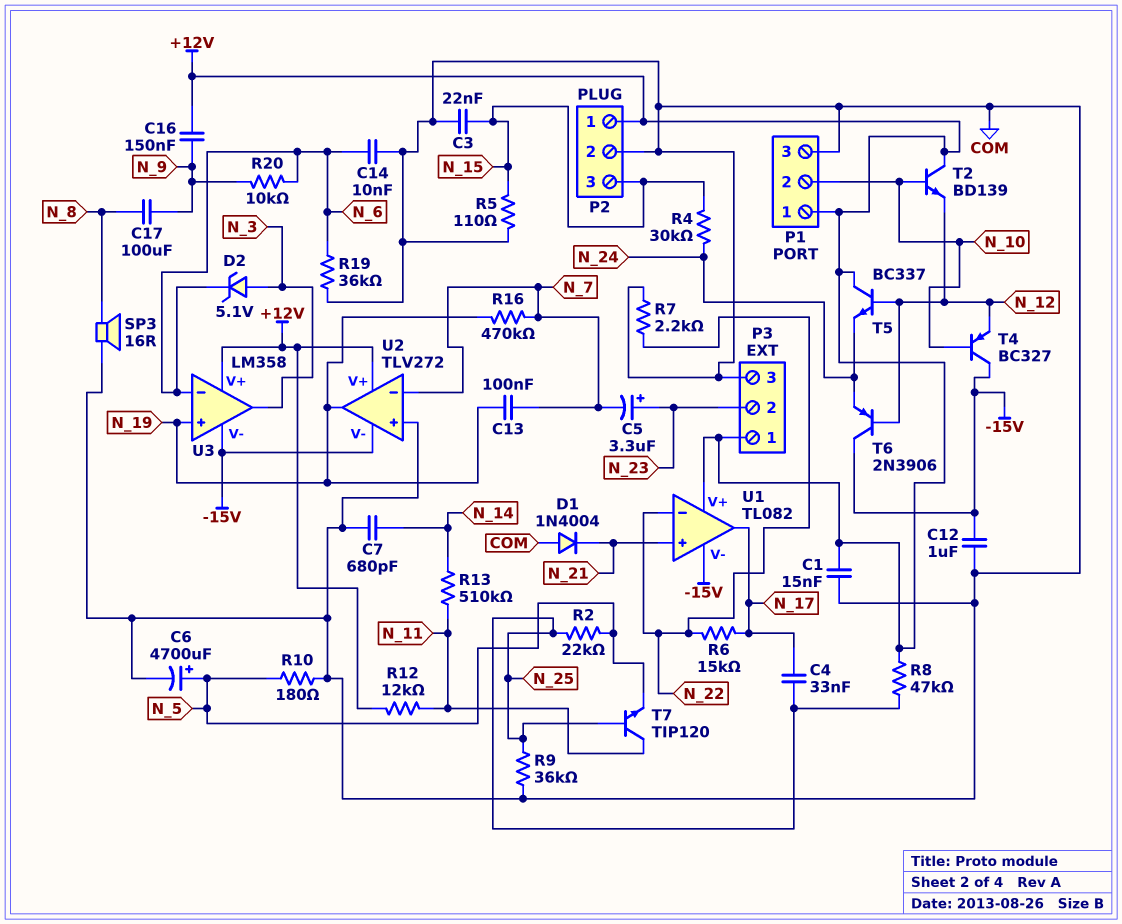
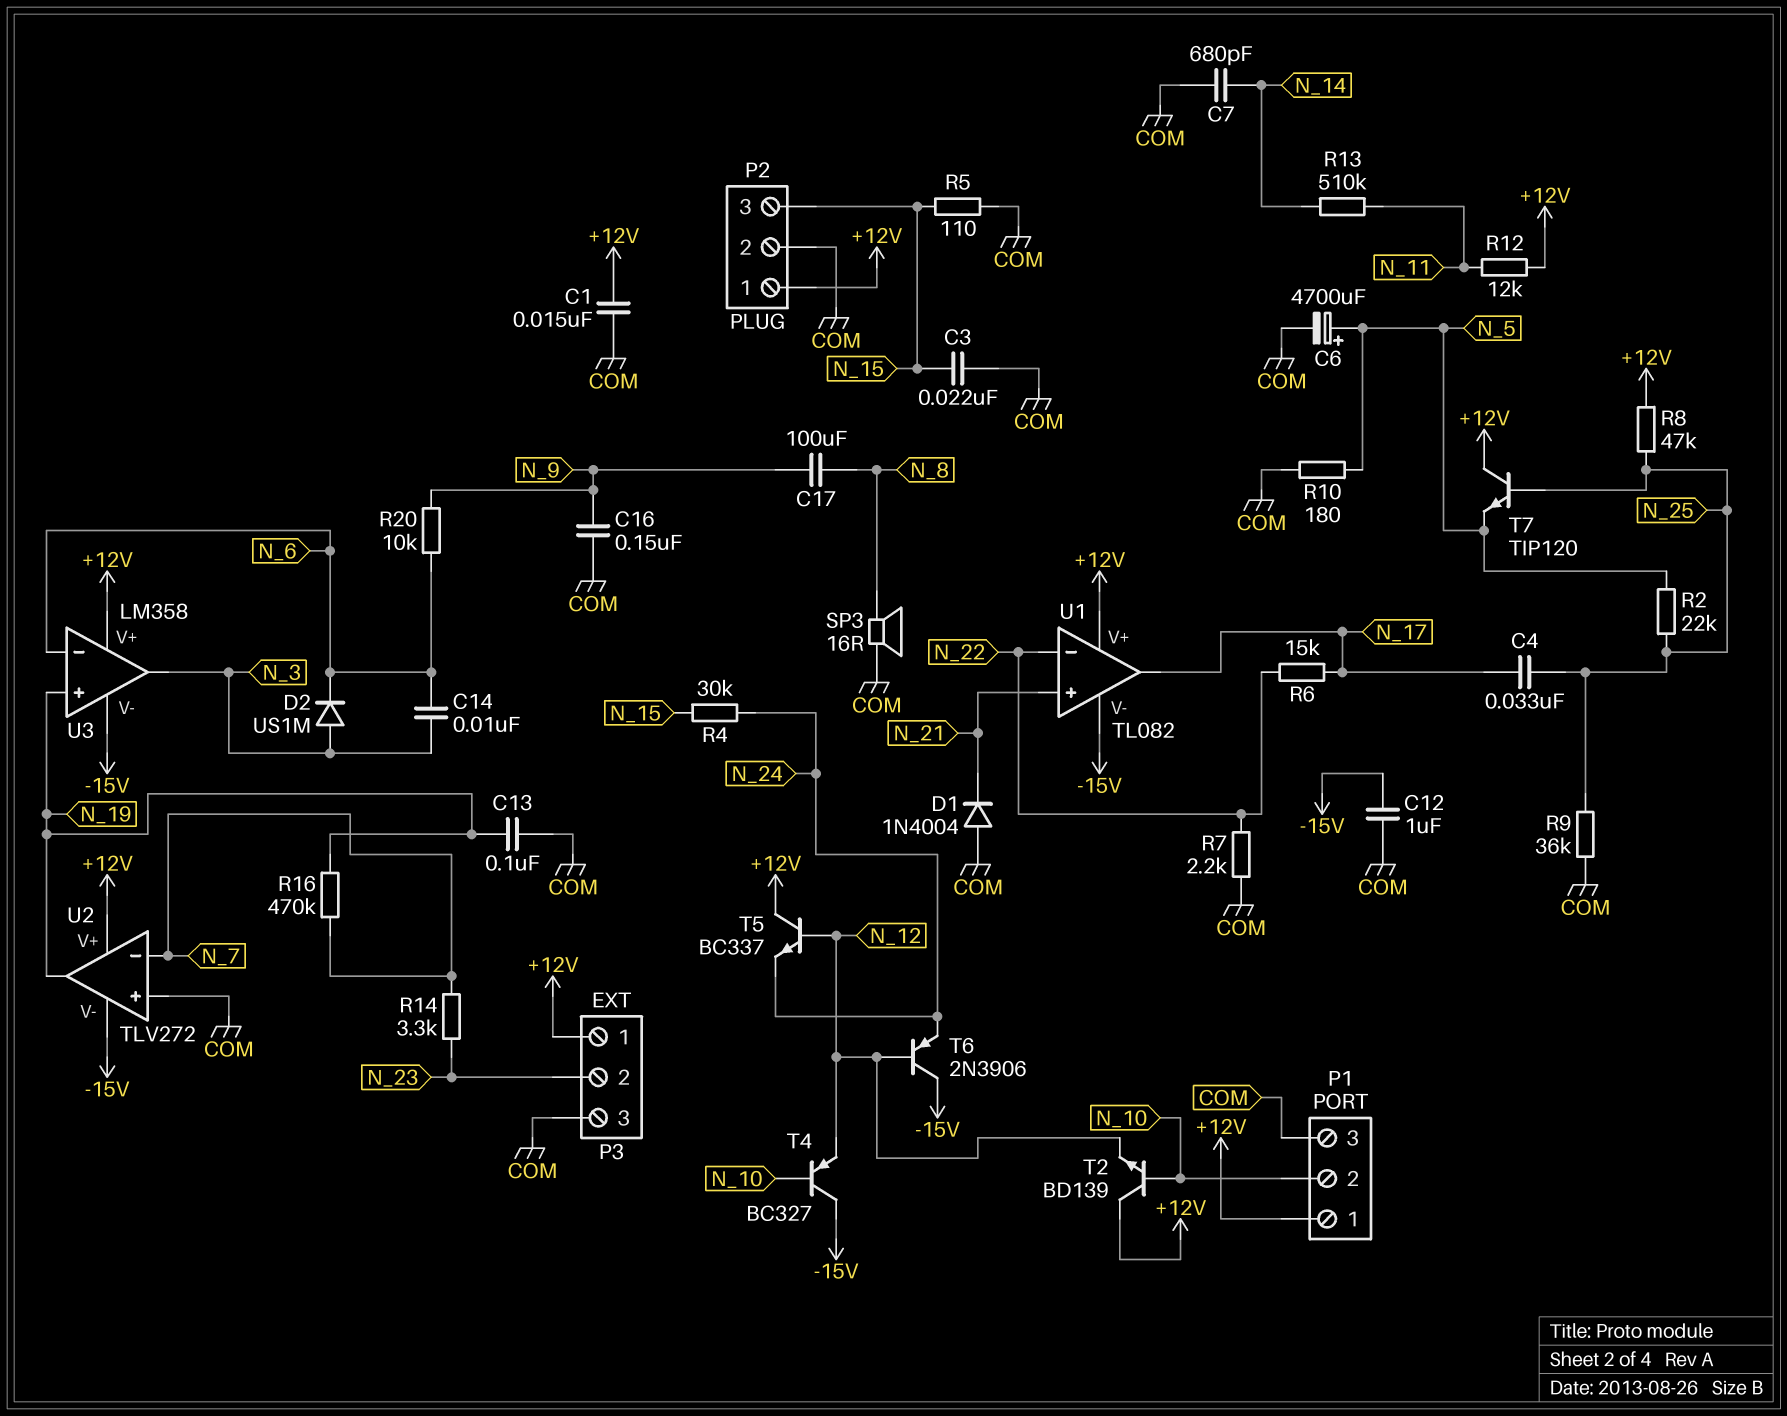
C5: 3.3uF (plus N_23, minus N_7) -> none
C13: 100nF (N_7, N_19) -> 100nF (COM, N_19)
C14: 10nF (COM, N_6) -> 10nF (N_3, N_6)
C16: 150nF (+12V, N_9) -> 150nF (COM, N_9)
D2: zener 5.1V (A N_3, K N_6) -> diode US1M (A N_3, K N_6)
R14: none -> 3.3k (N_7, N_23)
R19: 36k (COM, N_6) -> none
T7: NPN TIP120 (B N_25, C N_11, E N_5) -> NPN TIP120 (B N_25, C +12V, E N_5)

